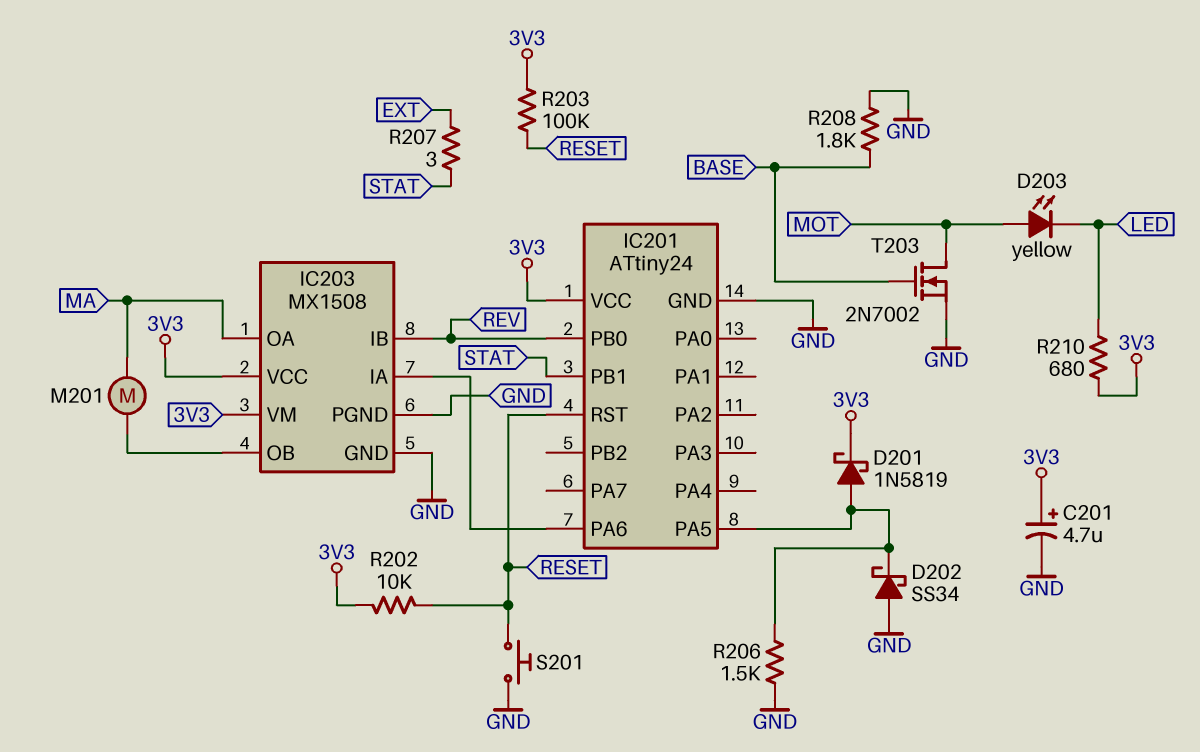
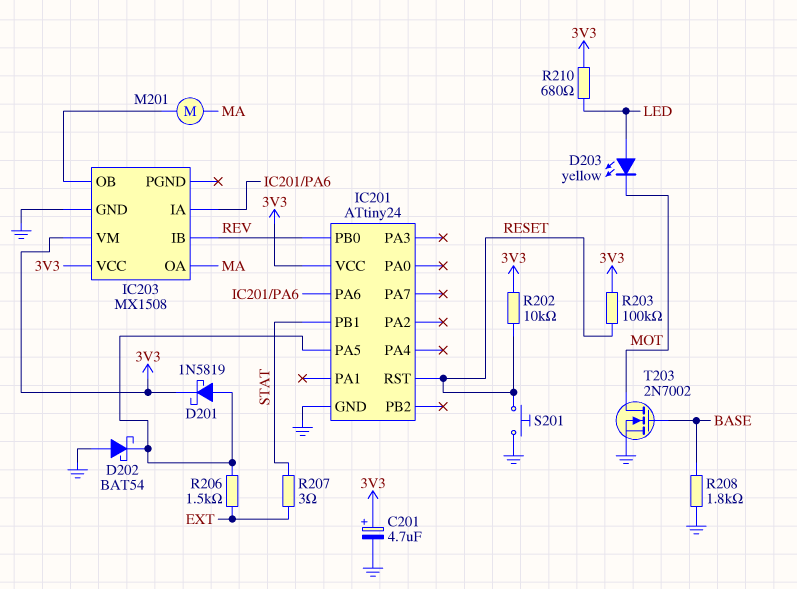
D202: schottky SS34 (A GND, K IC201/PA5) -> schottky BAT54 (A GND, K IC201/PA5)
D203: LED yellow (A MOT, K LED) -> LED yellow (A LED, K MOT)
IC203 pin PGND: GND -> none
R206: 1.5k (GND, IC201/PA5) -> 1.5k (EXT, IC201/PA5)

